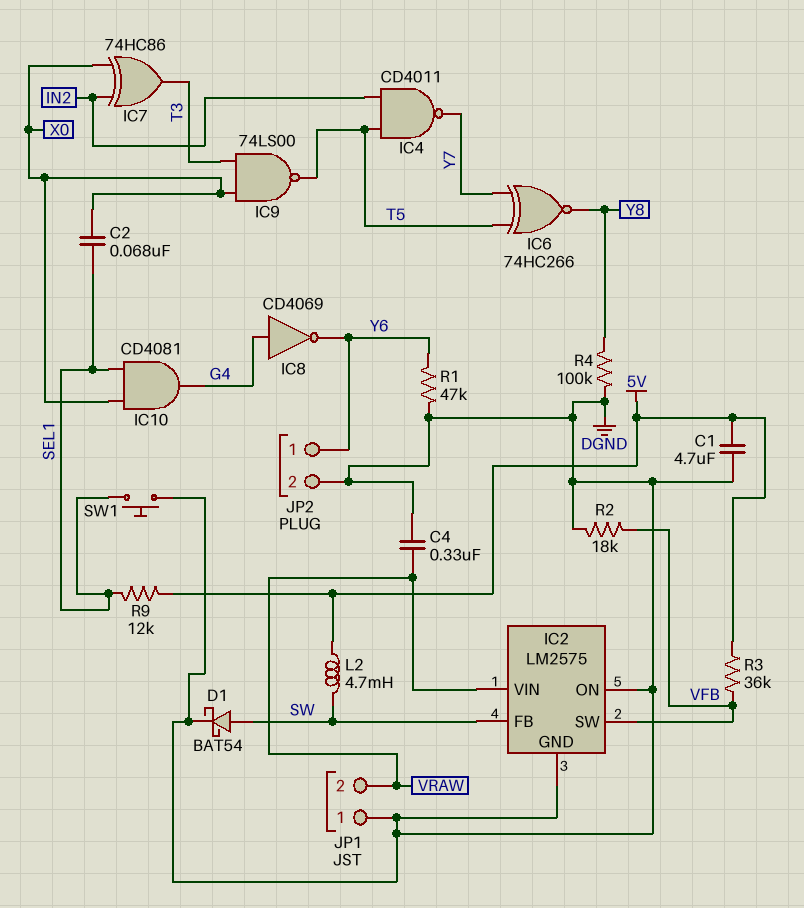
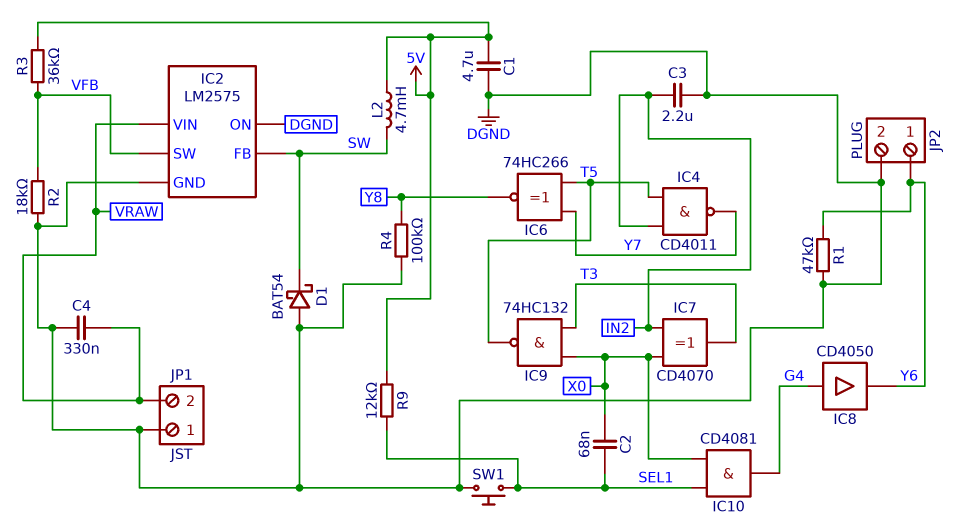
C3: none -> 2.2uF (DGND, IN2)
D1: schottky BAT54 (A SW, K DGND) -> schottky BAT54 (A DGND, K SW)
IC7: XOR 74HC86 (in IN2, in X0, out T3) -> XOR CD4070 (in IN2, in X0, out T3)
IC8: NOT CD4069 (in G4, out Y6) -> buffer CD4050 (in G4, out Y6)
IC9: NAND 74LS00 (in T3, in X0, out T5) -> NAND 74HC132 (in T3, in X0, out T5)

